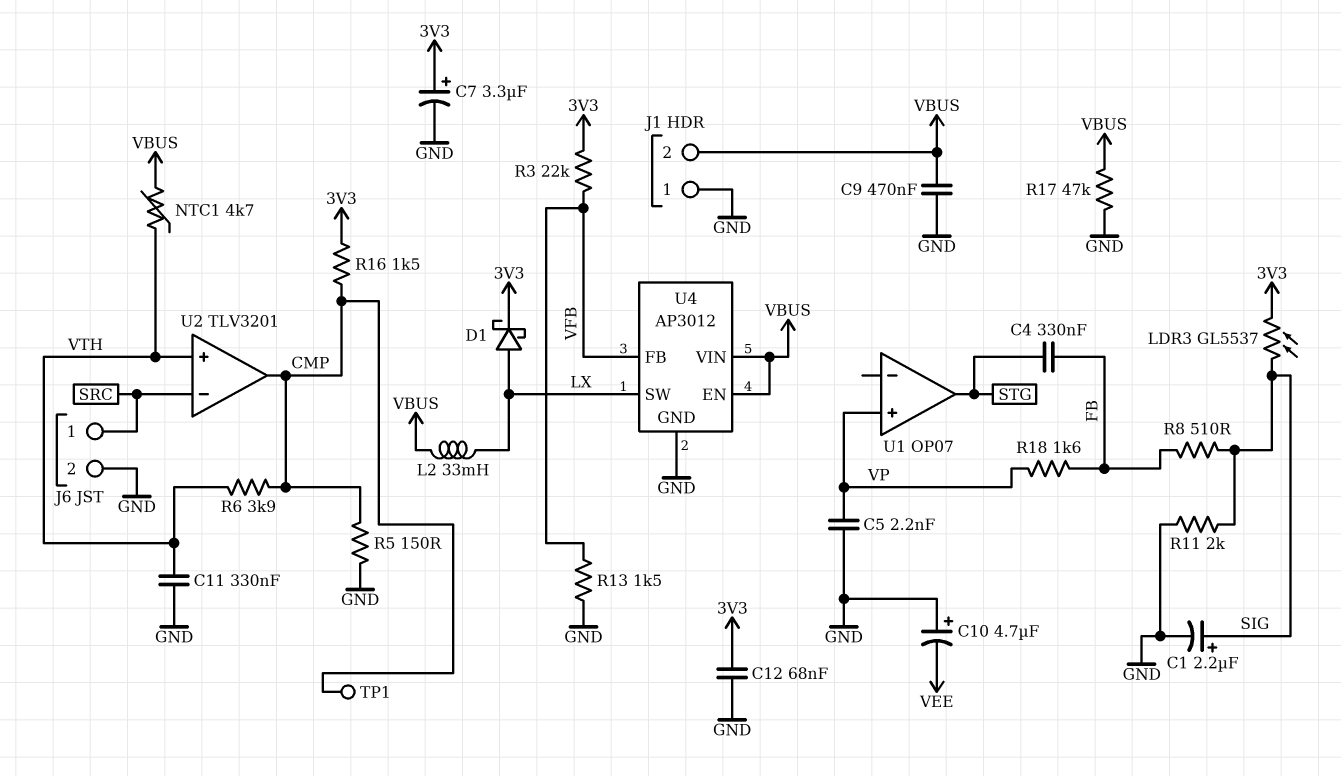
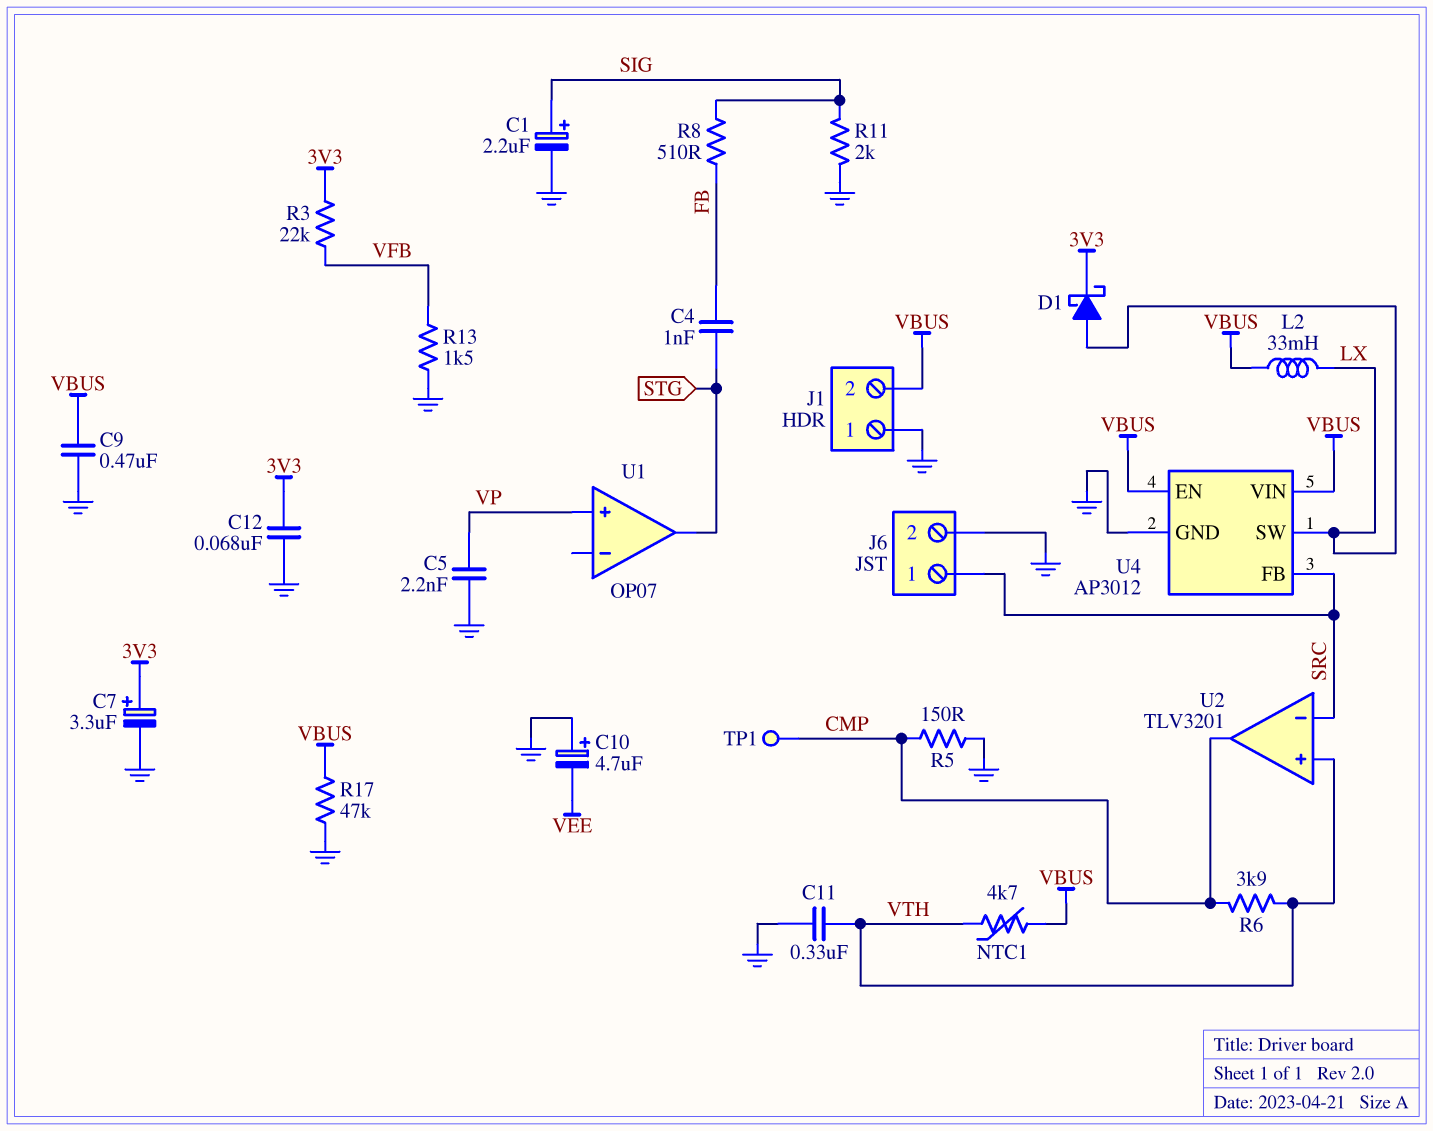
C4: 330nF (FB, STG) -> 1nF (FB, STG)
LDR3: GL5537 (3V3, SIG) -> none
R16: 1.5k (3V3, CMP) -> none
R18: 1.6k (FB, VP) -> none
U4 pin FB: VFB -> SRC

